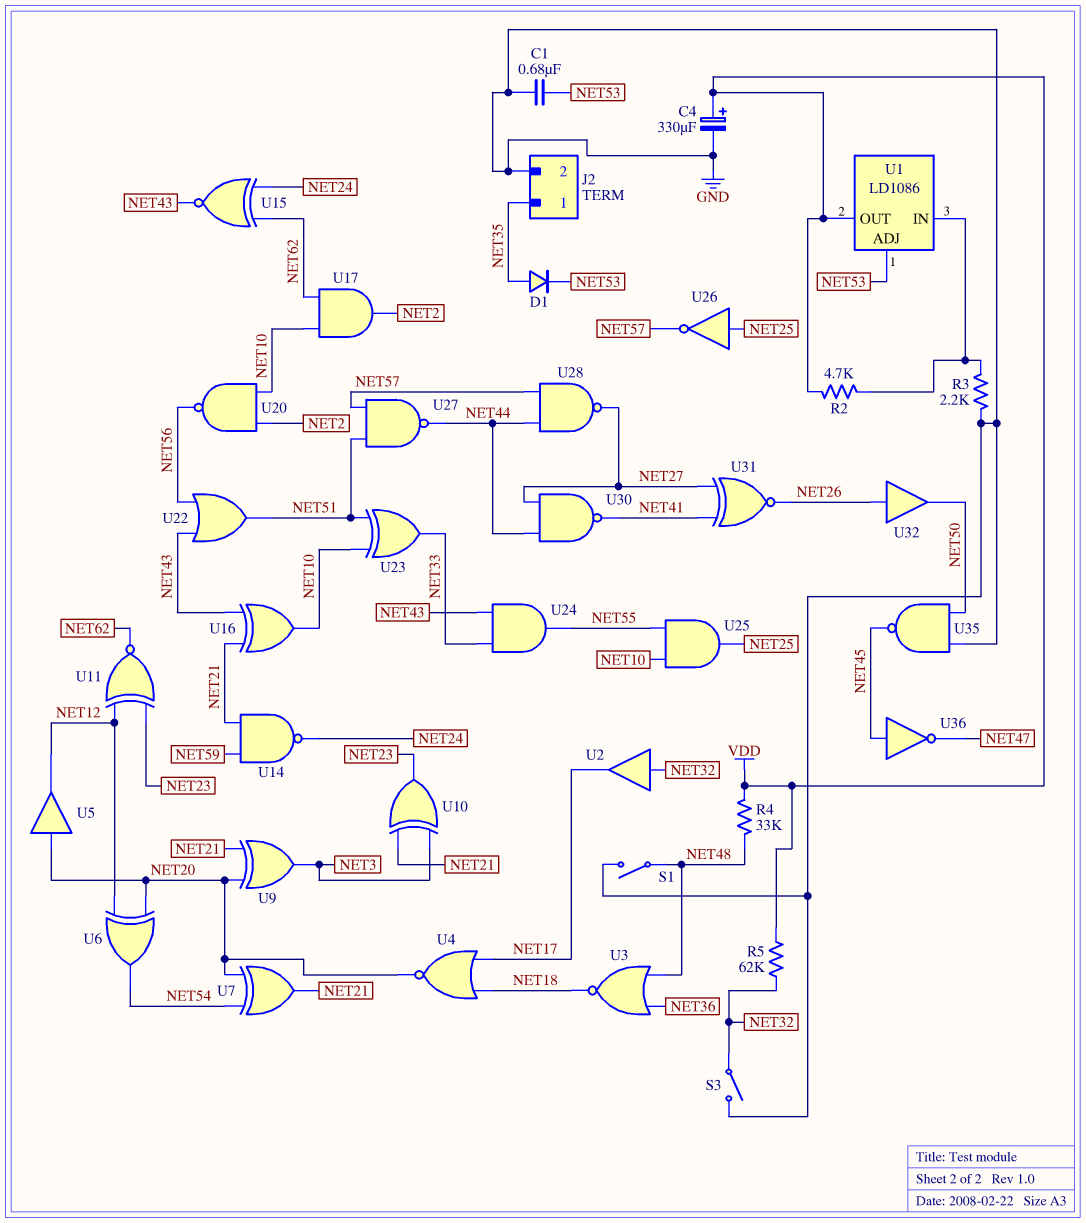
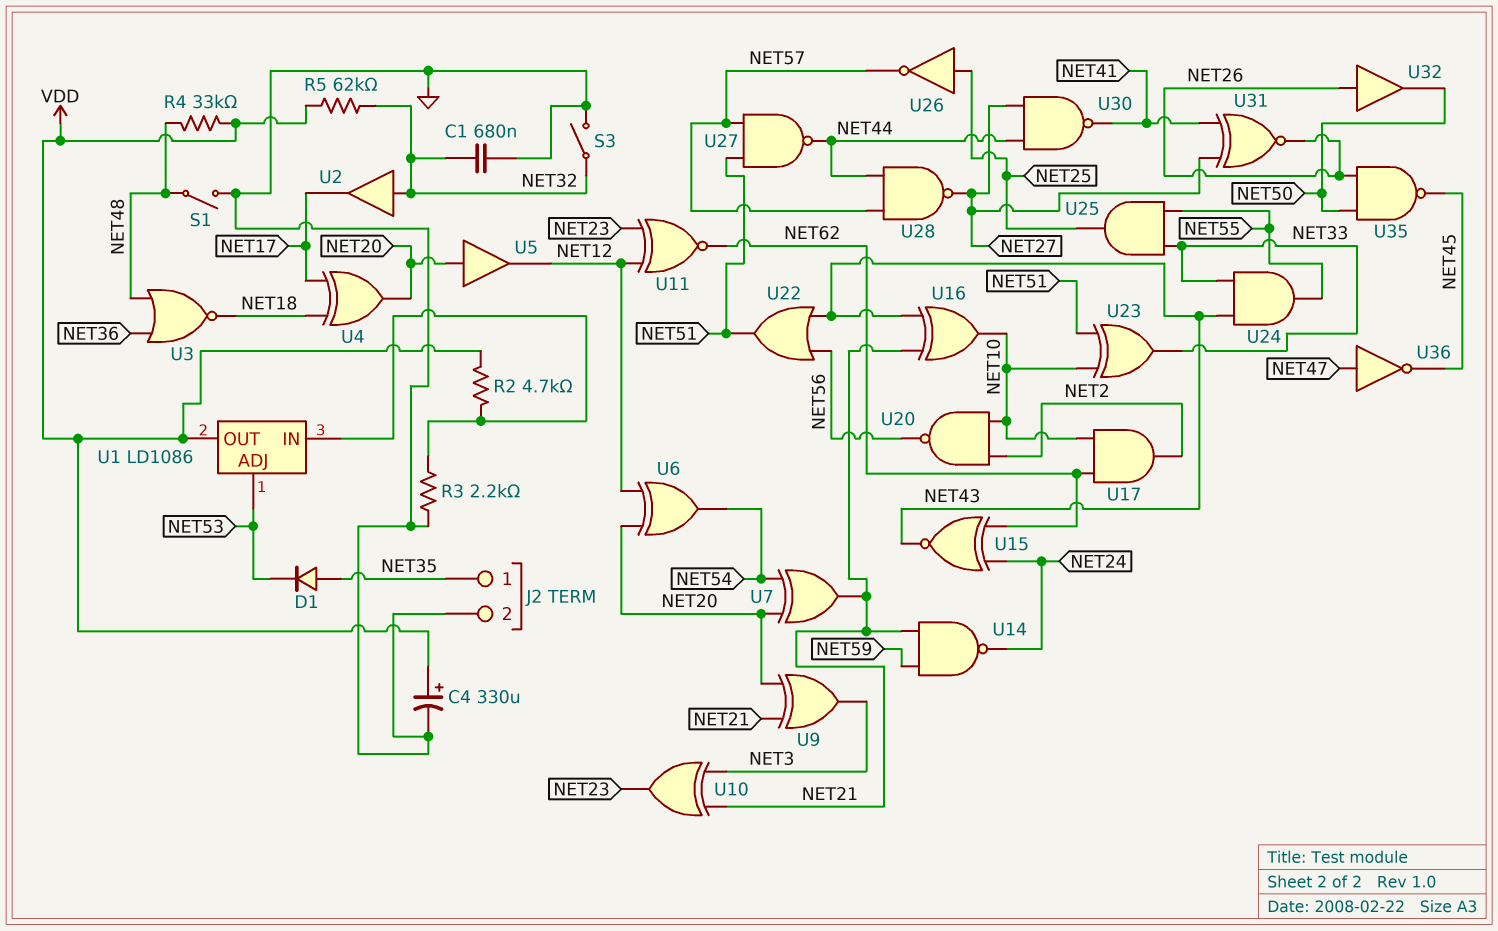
C1: 680nF (GND, NET53) -> 680nF (GND, NET32)
U4: NOR (in NET17, in NET18, out NET20) -> XOR (in NET17, in NET18, out NET20)
U25: AND (in NET10, in NET55, out NET25) -> AND (in NET33, in NET55, out NET25)
U35: NAND (in GND, in NET50, out NET45) -> NAND (in NET26, in NET50, out NET45)
U36: NOT (in NET45, out NET47) -> NOT (in NET47, out NET45)

